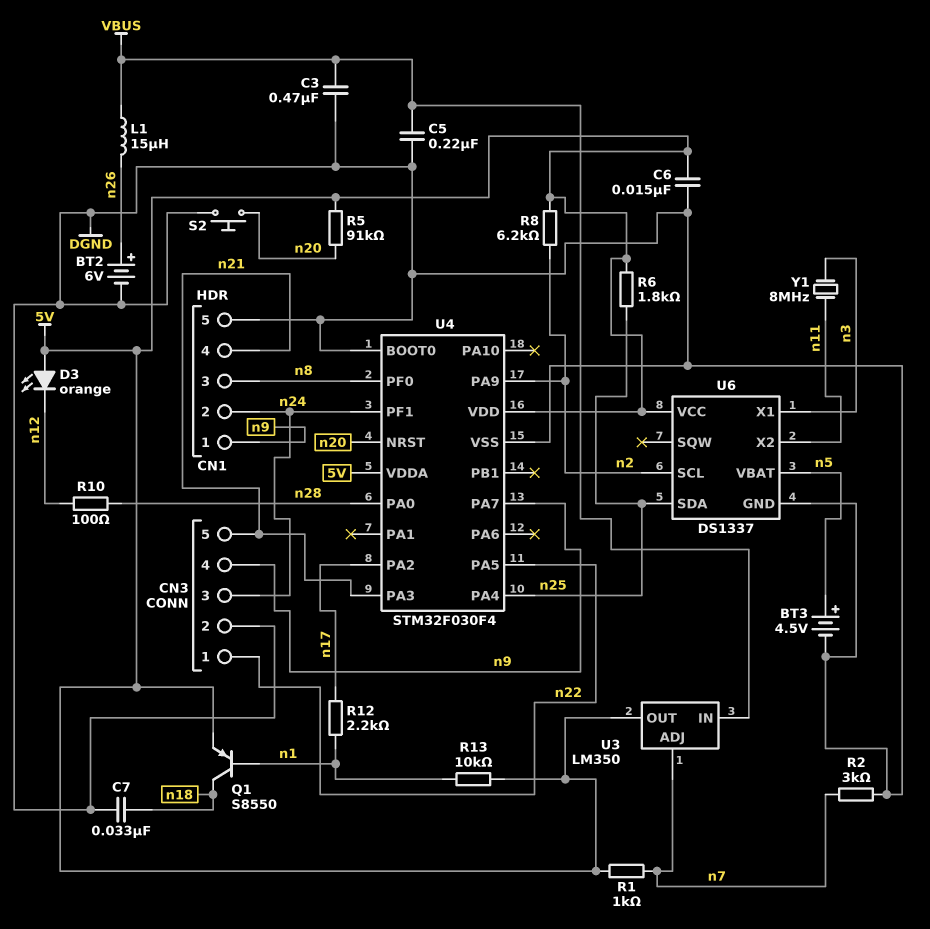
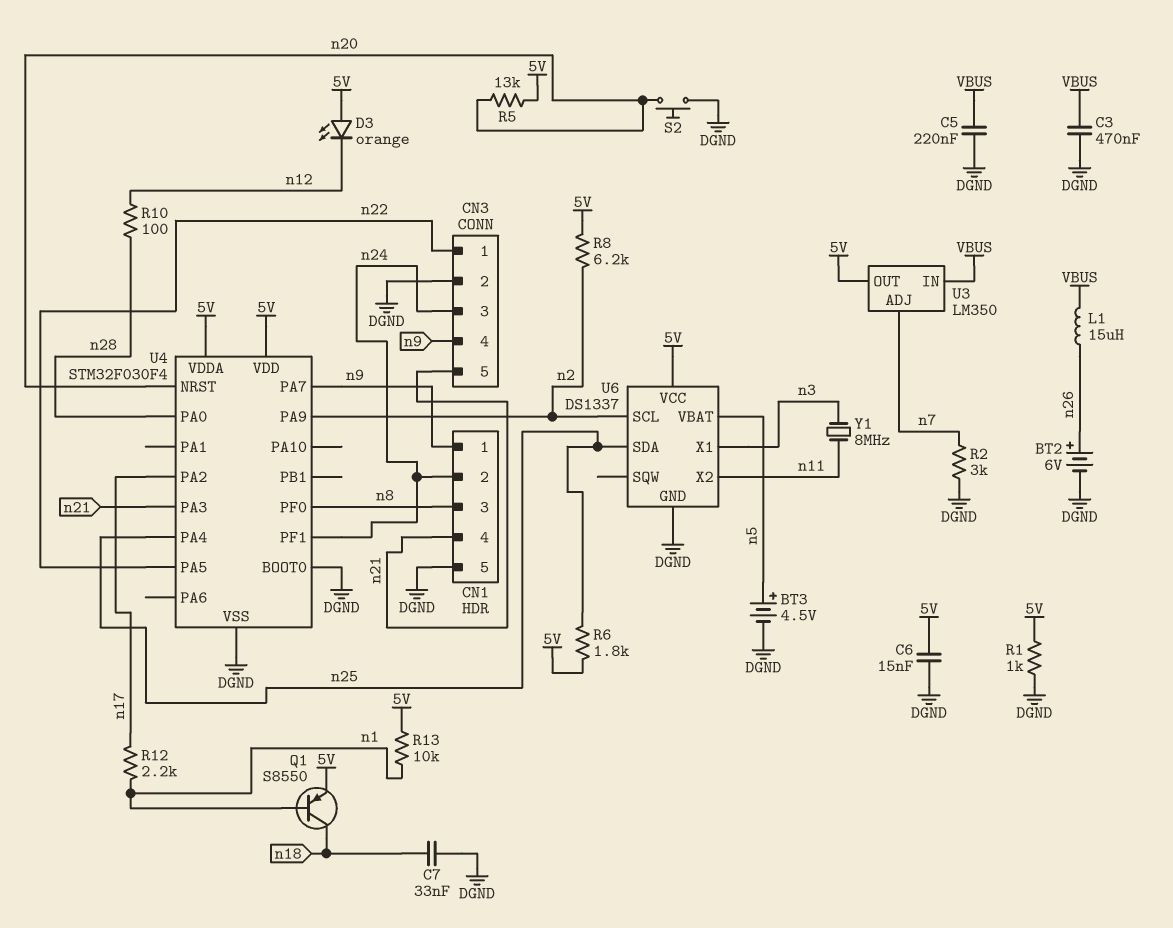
R1: 1k (5V, n7) -> 1k (5V, DGND)
R5: 91k (5V, n20) -> 13k (5V, n20)

